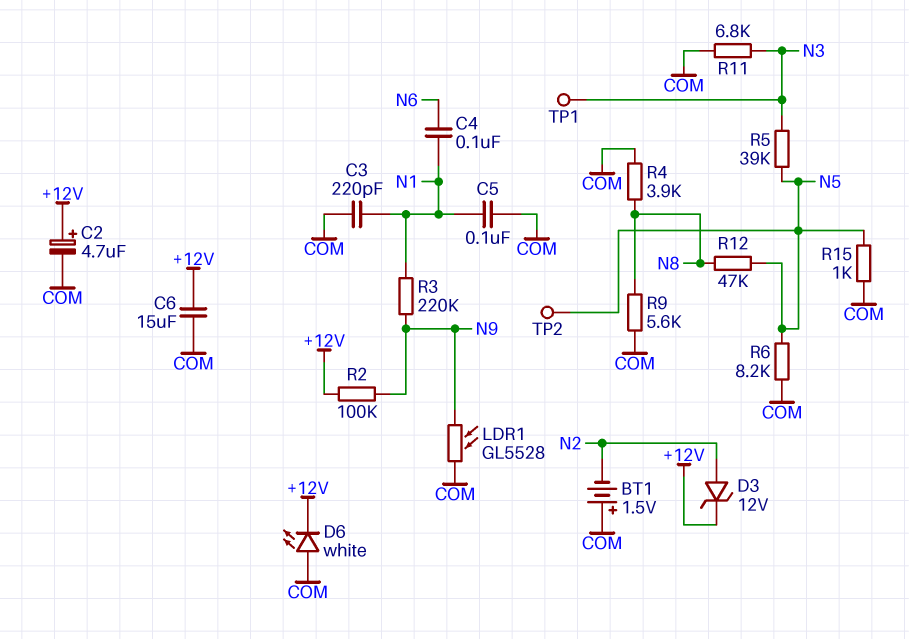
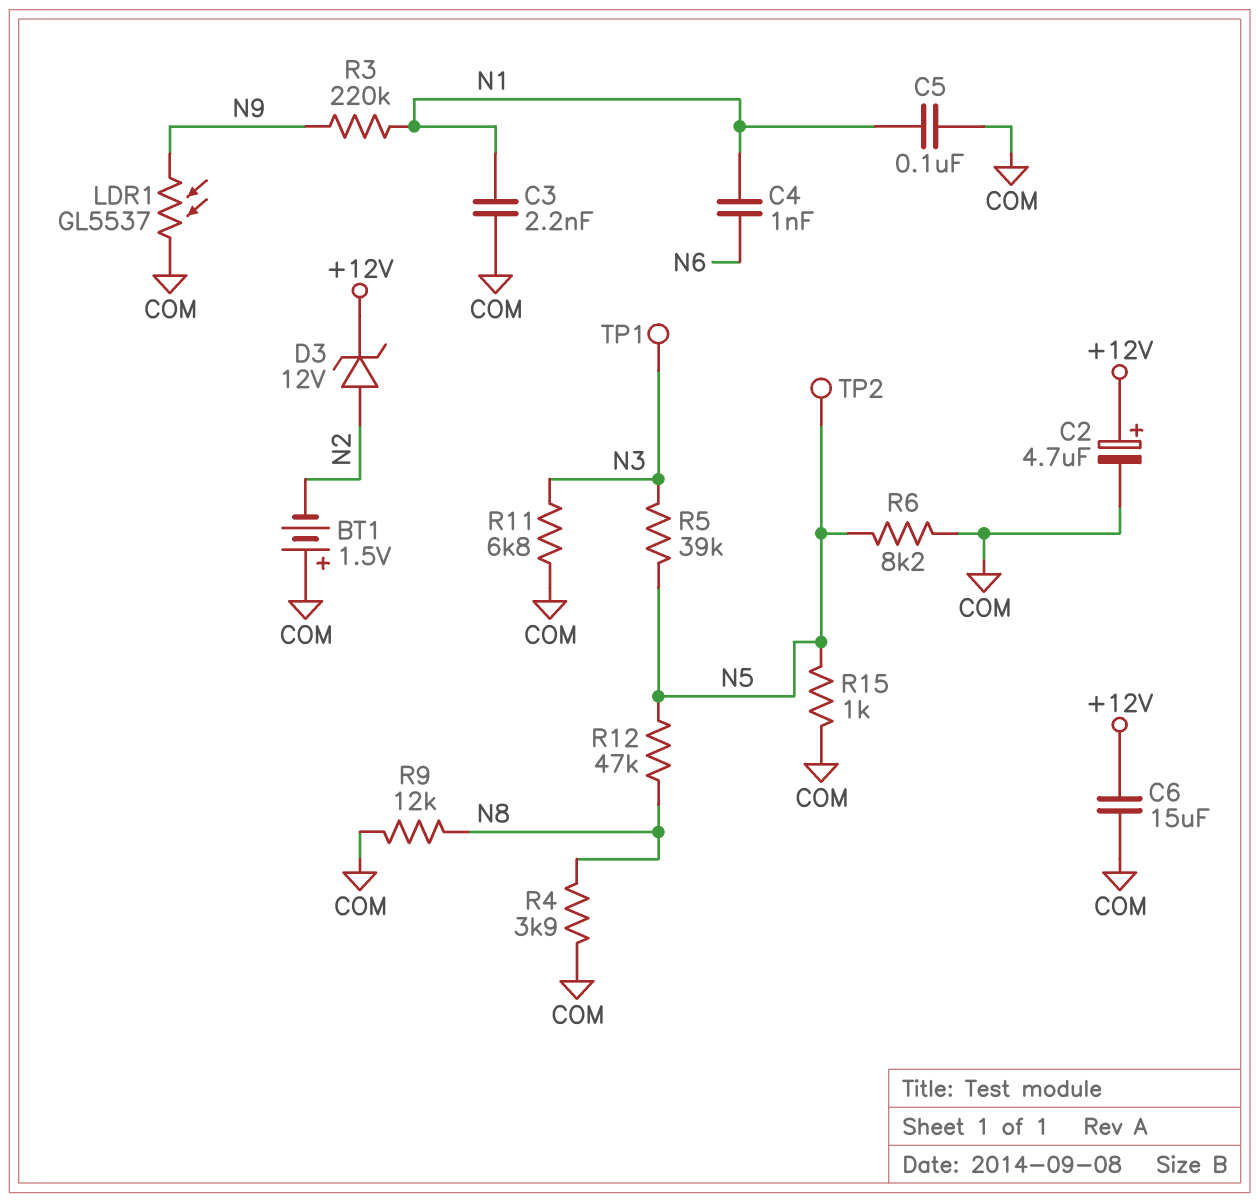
C3: 220pF (COM, N1) -> 2.2nF (COM, N1)
C4: 100nF (N1, N6) -> 1nF (N1, N6)
D6: LED white (A COM, K +12V) -> none
LDR1: GL5528 (COM, N9) -> GL5537 (COM, N9)
R2: 100k (+12V, N9) -> none
R9: 5.6k (COM, N8) -> 12k (COM, N8)

